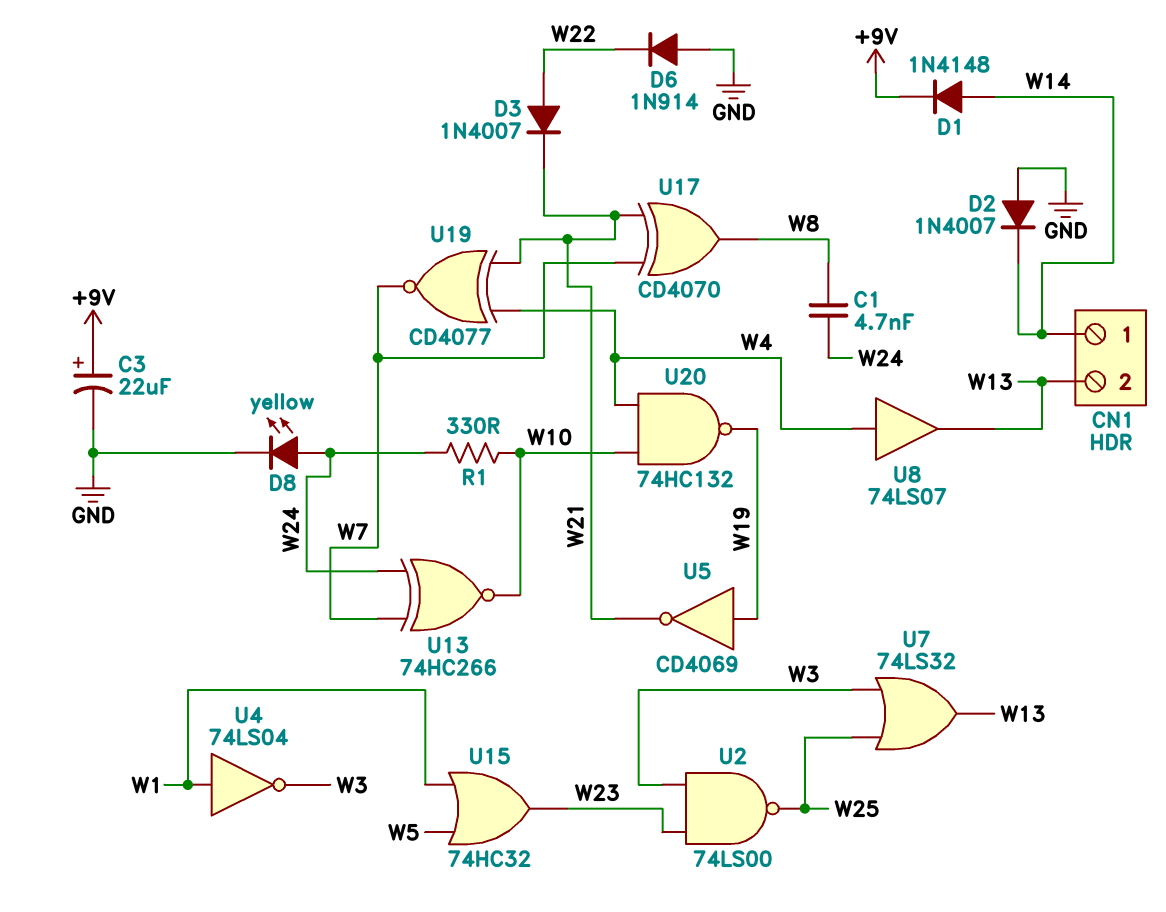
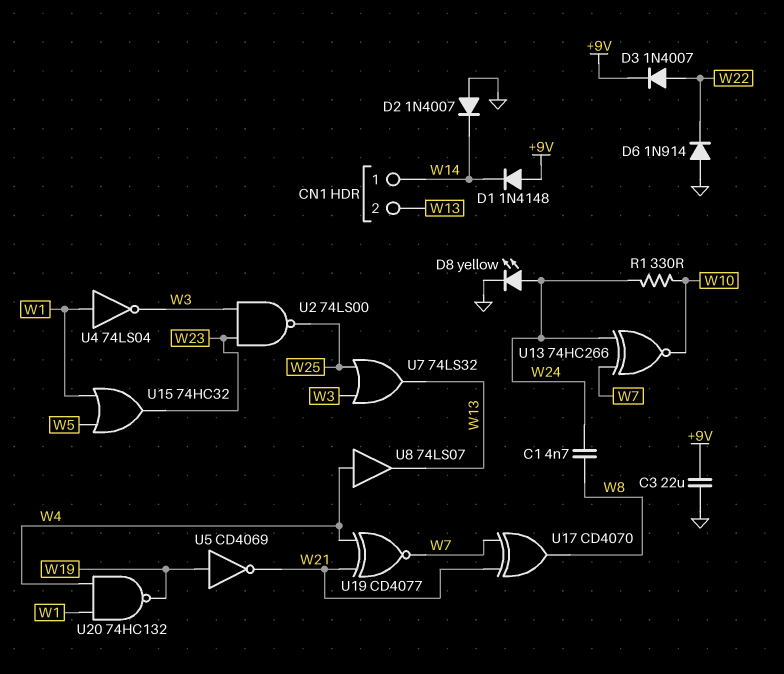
C3: 22uF (plus +9V, minus GND) -> 22uF (+9V, GND)
D1: diode 1N4148 (A W14, K +9V) -> diode 1N4148 (A +9V, K W14)
D3: diode 1N4007 (A W22, K W21) -> diode 1N4007 (A W22, K +9V)
U20: NAND 74HC132 (in W4, in W10, out W19) -> NAND 74HC132 (in W1, in W4, out W19)

